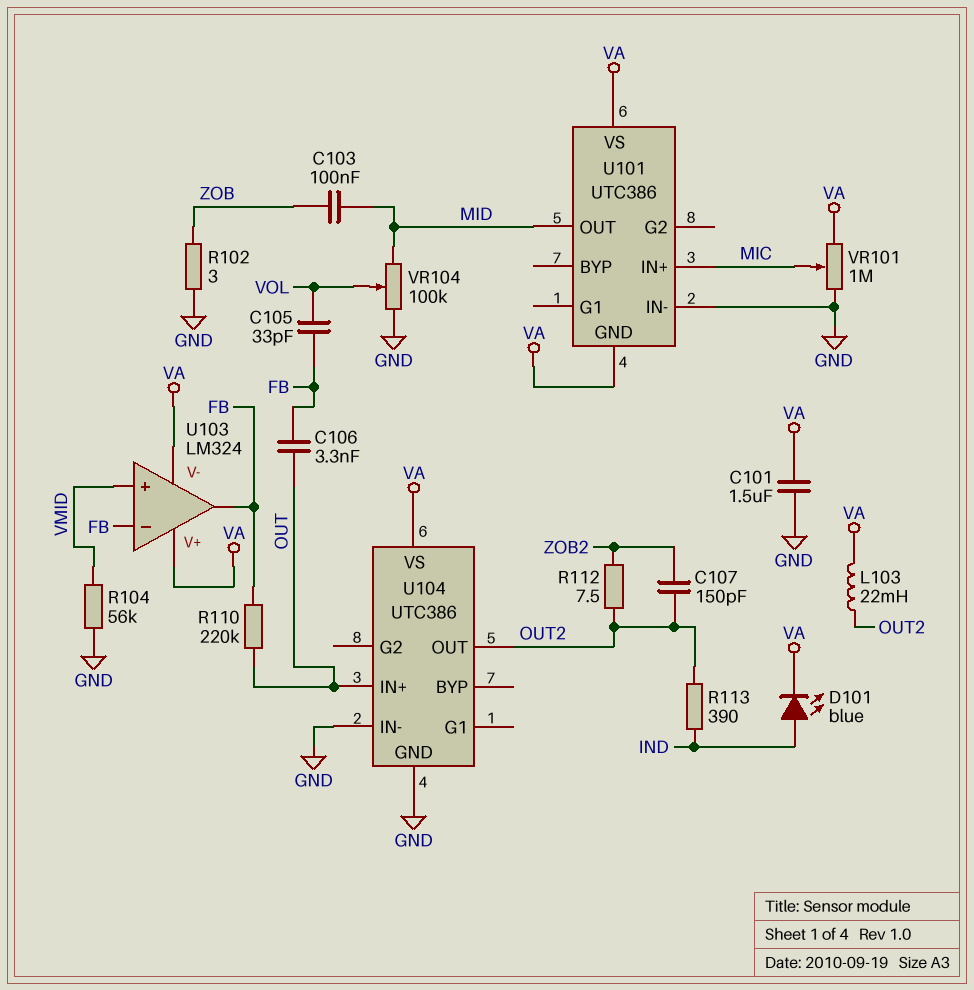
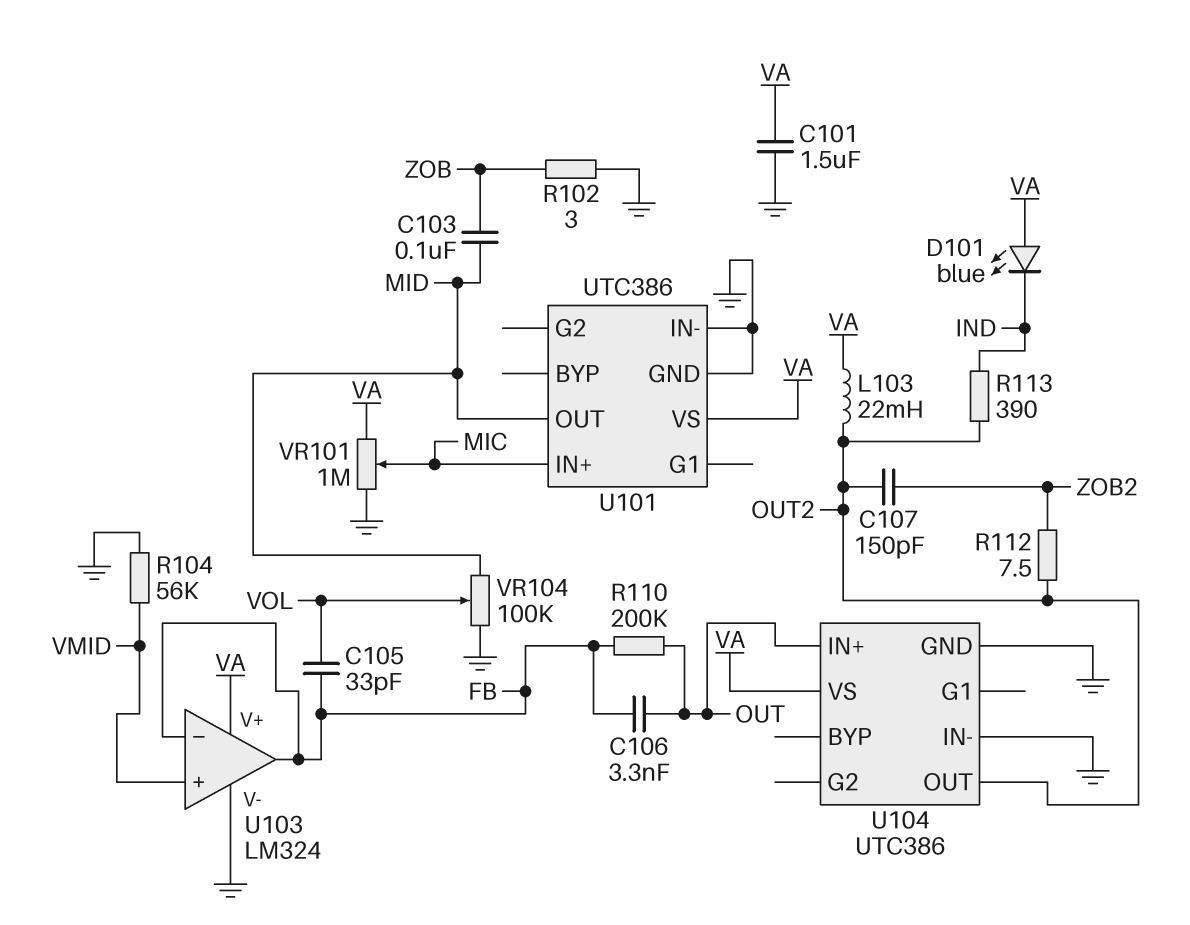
D101: LED blue (A IND, K VA) -> LED blue (A VA, K IND)
R110: 220k (FB, OUT) -> 200k (FB, OUT)
U101 pin GND: VA -> GND
U103 pin V-: VA -> GND

